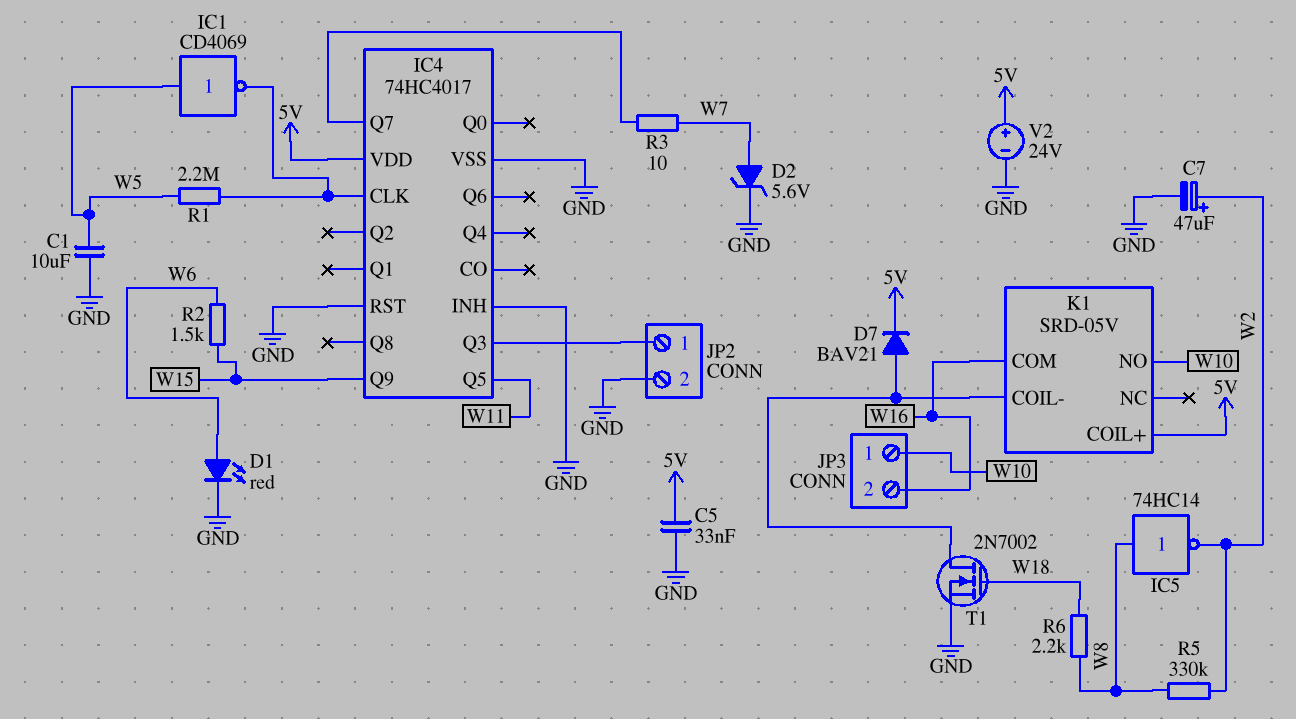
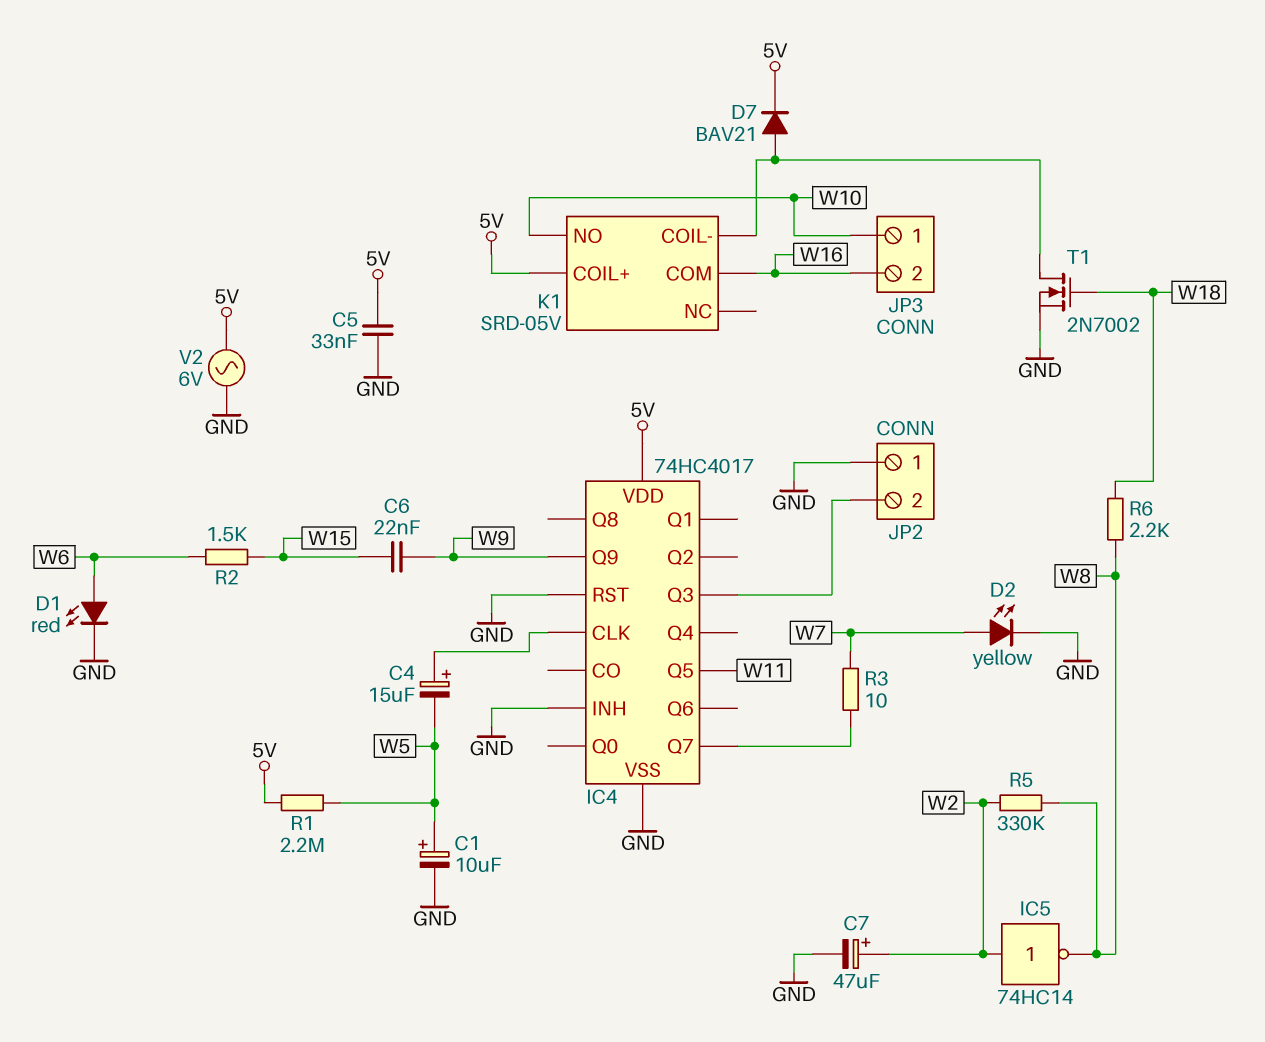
C1: 10uF (GND, W5) -> 10uF (plus W5, minus GND)
C4: none -> 15uF (plus IC4/CLK, minus W5)
C6: none -> 22nF (W9, W15)
D2: zener 5.6V (A W7, K GND) -> LED yellow (A W7, K GND)
IC1: NOT CD4069 (in W5, out IC4/CLK) -> none
IC4 pin Q9: W15 -> W9
IC5: NOT 74HC14 (in W8, out W2) -> NOT 74HC14 (in W2, out W8)
JP2 pin 1: IC4/Q3 -> GND
JP2 pin 2: GND -> IC4/Q3
R1: 2.2M (IC4/CLK, W5) -> 2.2M (5V, W5)
V2: 24V (plus 5V, minus GND) -> AC 6V (5V, GND)

